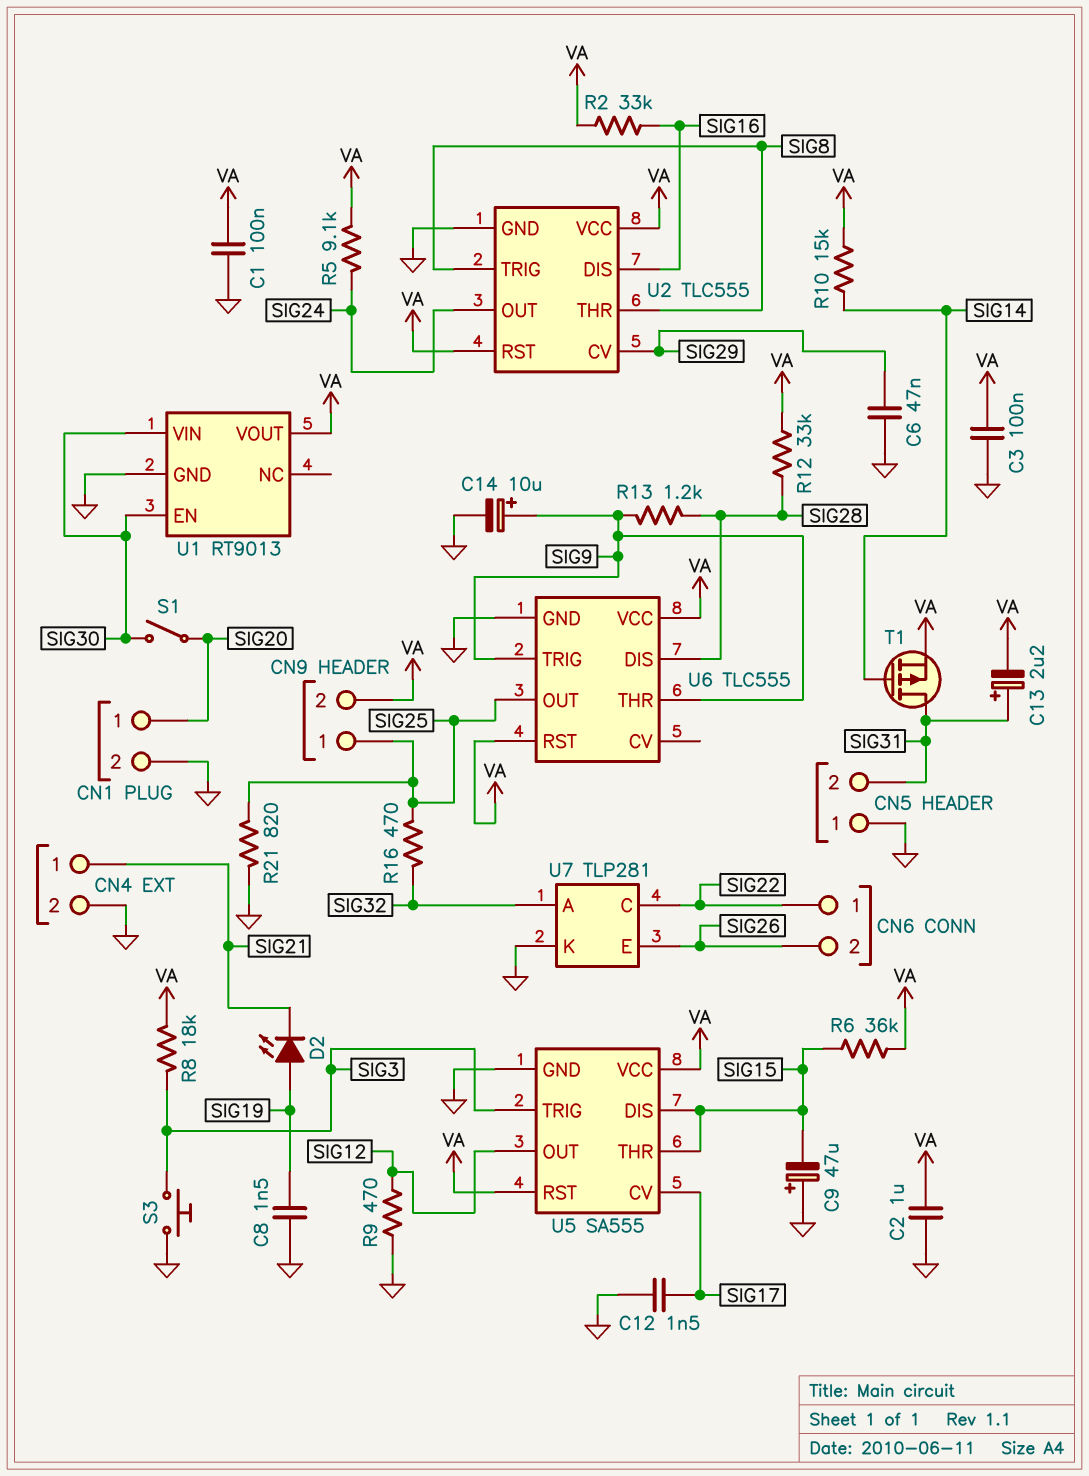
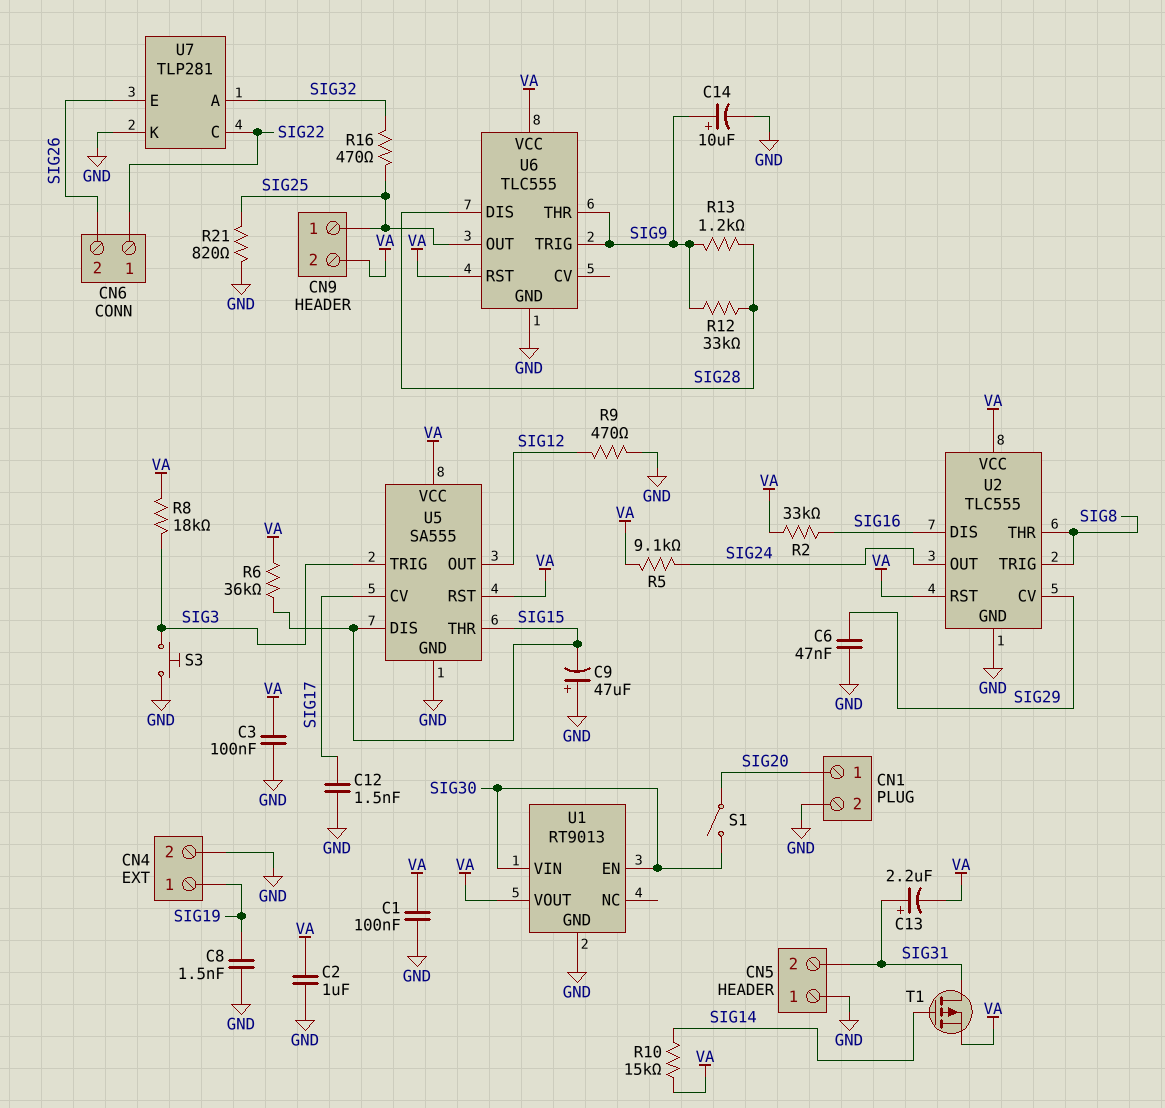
CN4 pin 1: SIG21 -> SIG19
D2: LED (A SIG19, K SIG21) -> none
R12: 33k (SIG28, VA) -> 33k (SIG9, SIG28)

